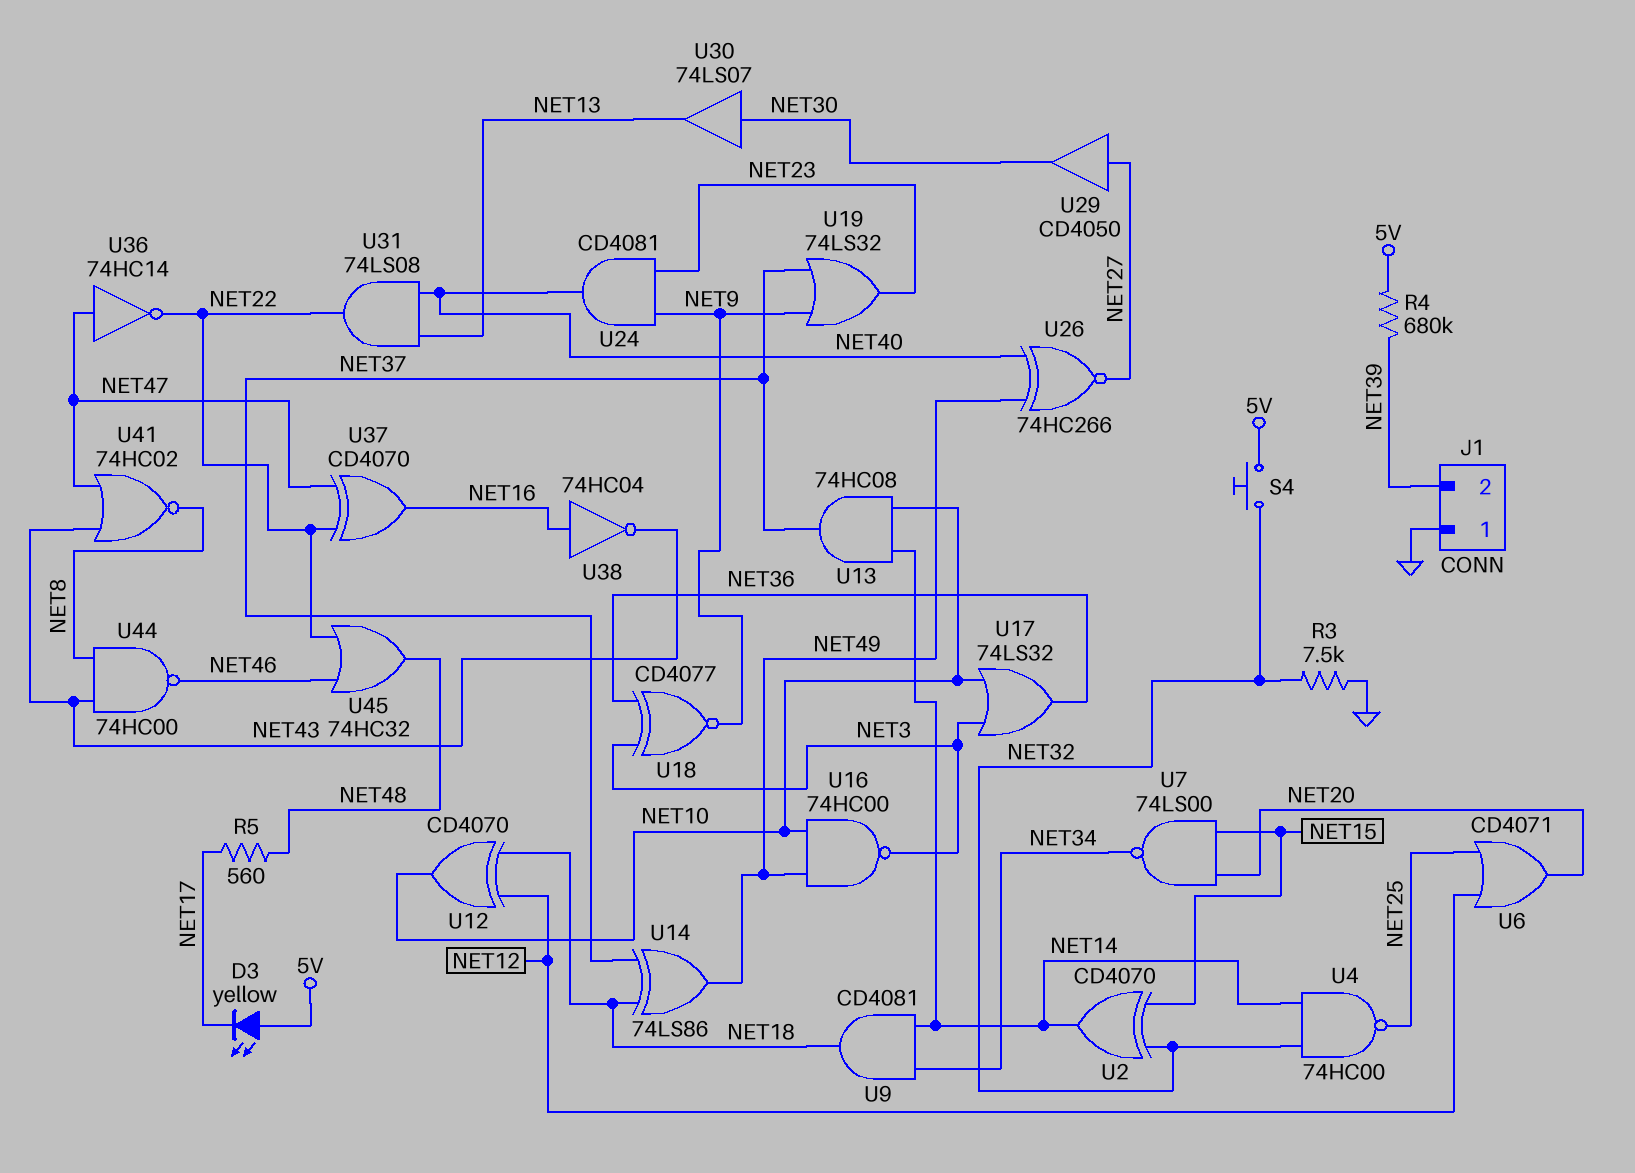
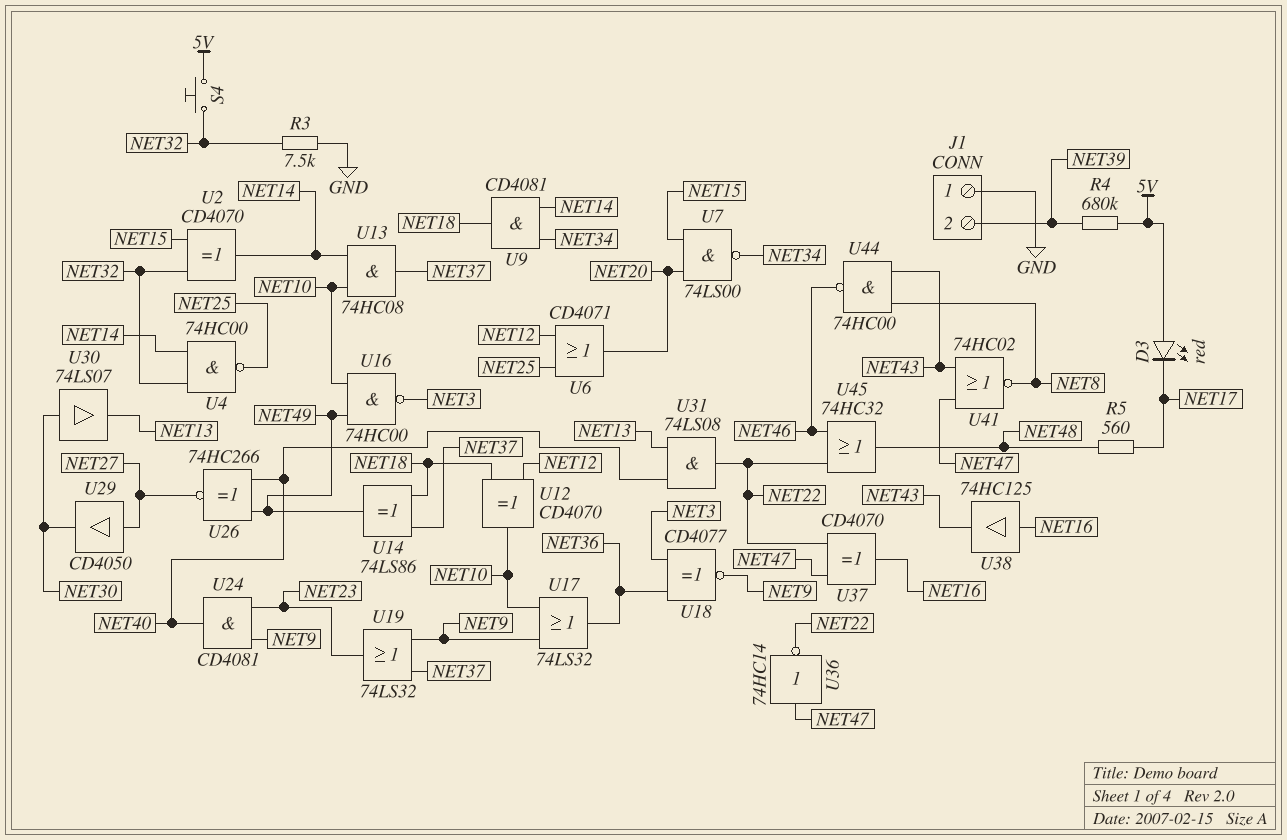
D3: LED yellow (A 5V, K NET17) -> LED red (A 5V, K NET17)
U17: OR 74LS32 (in NET3, in NET10, out NET36) -> OR 74LS32 (in NET9, in NET10, out NET36)
U38: NOT 74HC04 (in NET16, out NET43) -> buffer 74HC125 (in NET16, out NET43)

